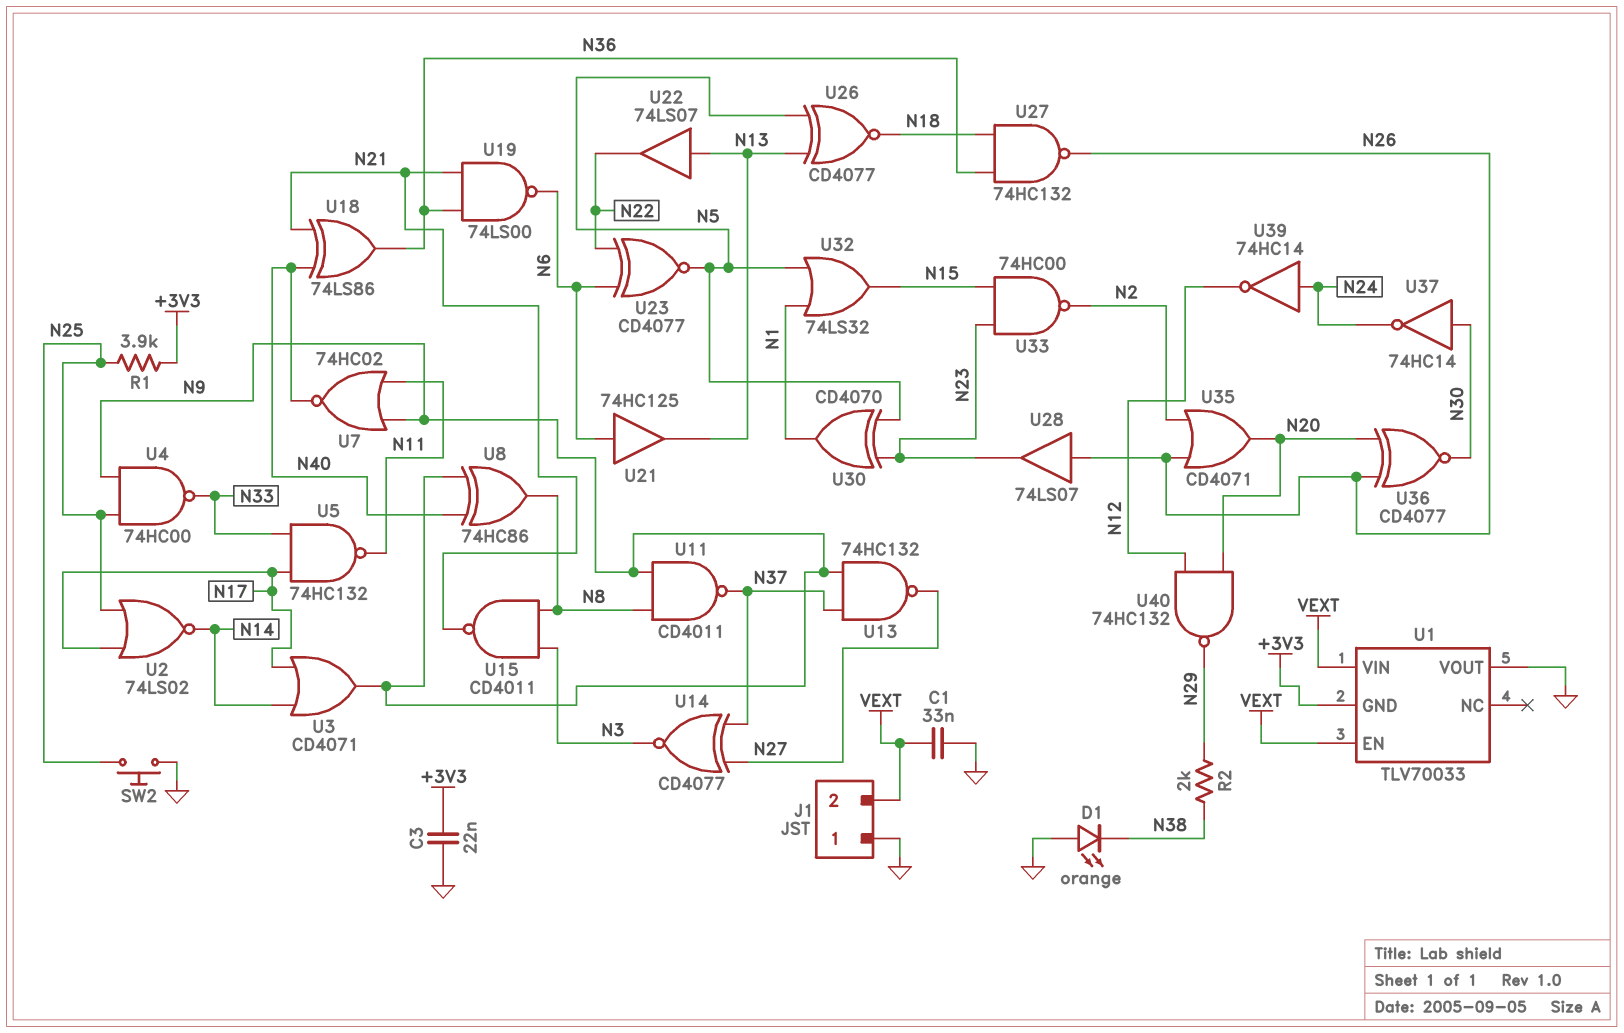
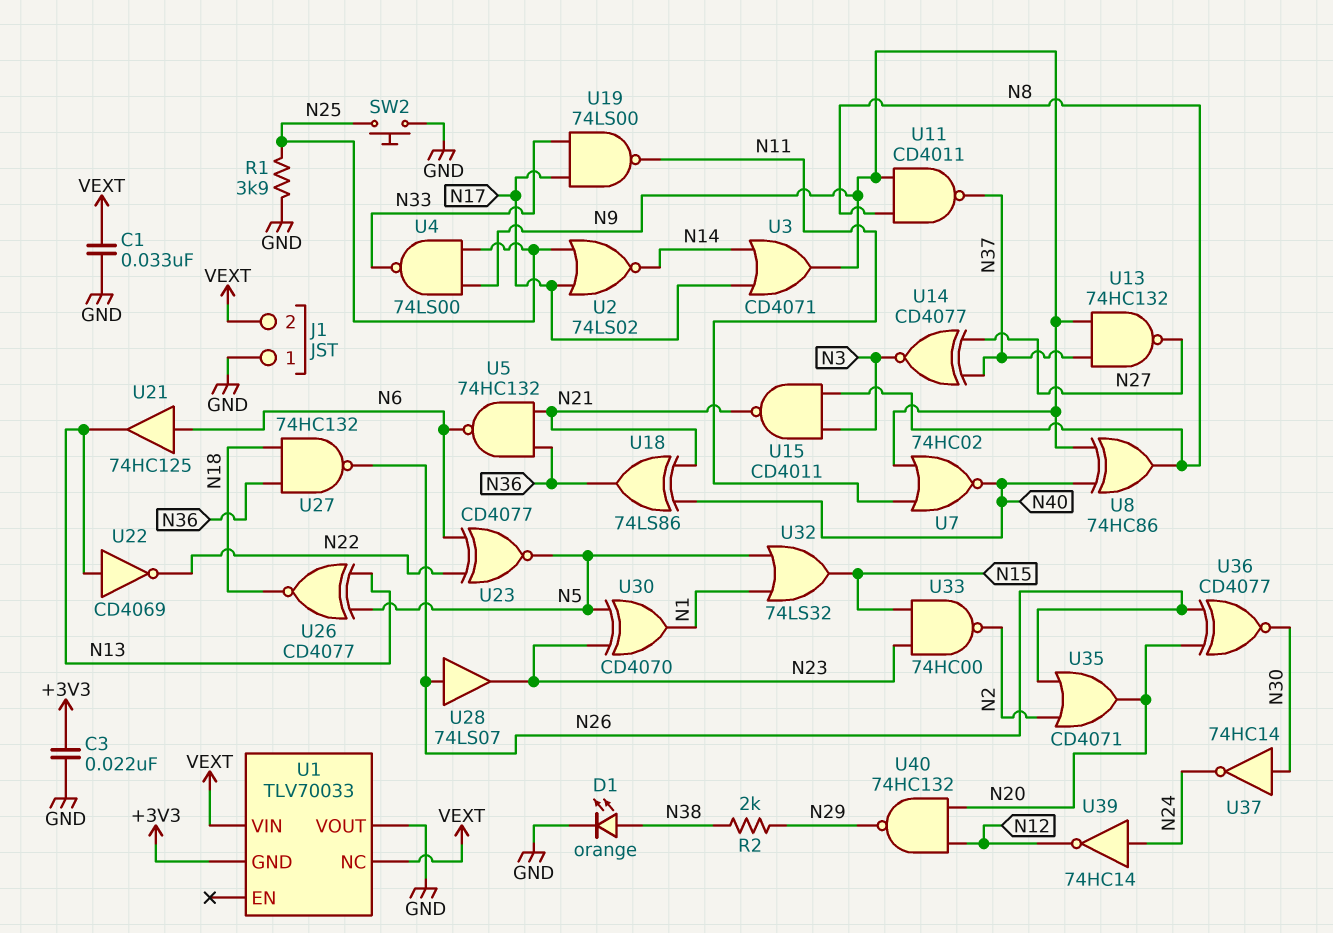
D1: LED orange (A GND, K N38) -> LED orange (A N38, K GND)
R1: 3.9k (+3V3, N25) -> 3.9k (GND, N25)
U1 pin EN: VEXT -> none
U1 pin NC: none -> VEXT
U4: NAND 74HC00 (in N9, in N25, out N33) -> NAND 74LS00 (in N9, in N25, out N33)
U5: NAND 74HC132 (in N17, in N33, out N11) -> NAND 74HC132 (in N21, in N36, out N6)
U19: NAND 74LS00 (in N21, in N36, out N6) -> NAND 74LS00 (in N17, in N33, out N11)
U22: buffer 74LS07 (in N13, out N22) -> NOT CD4069 (in N13, out N22)

